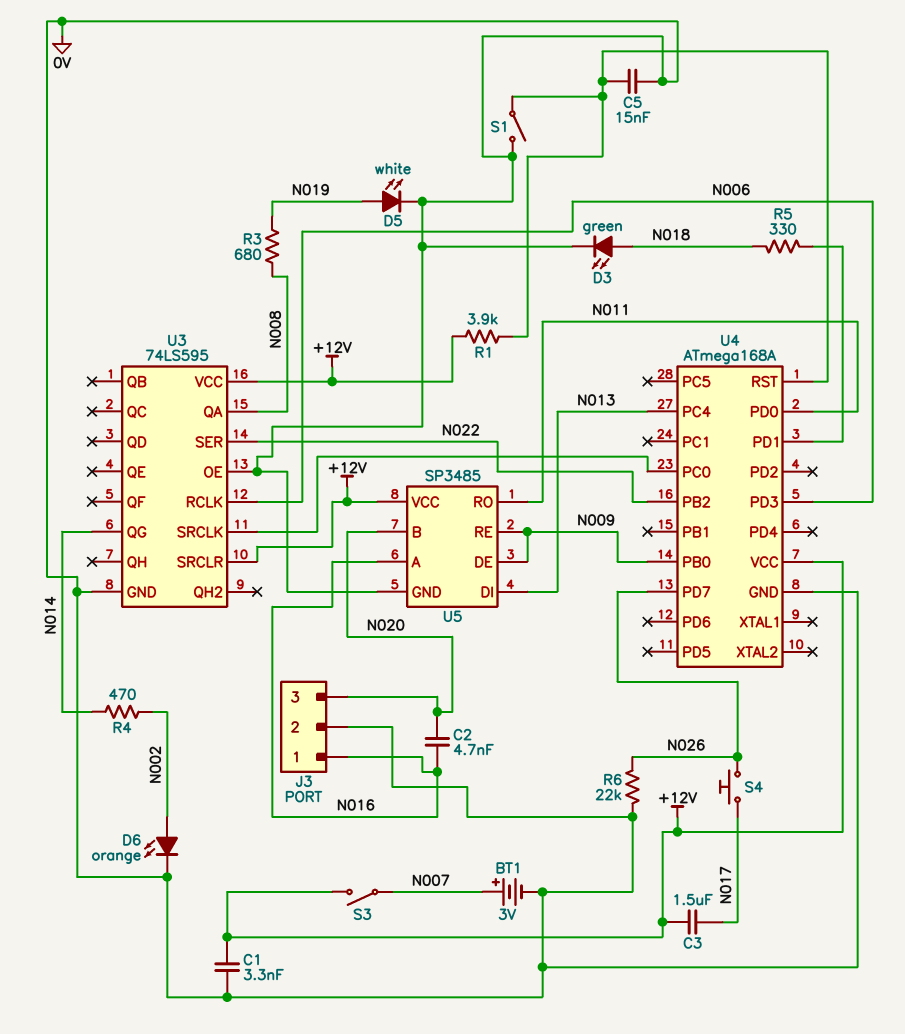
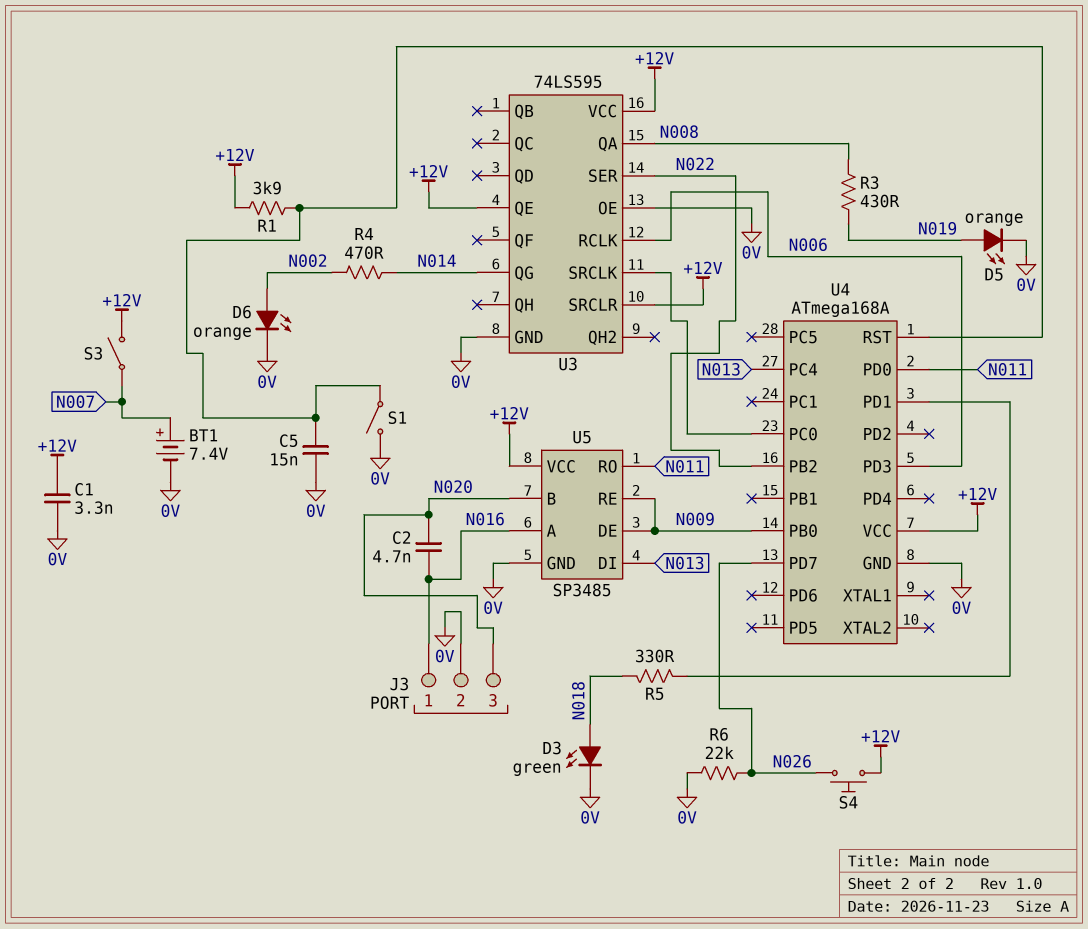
BT1: 3V (plus N007, minus 0V) -> 7.4V (plus N007, minus 0V)
C3: 1.5uF (+12V, N017) -> none
D5: LED white (A N019, K 0V) -> LED orange (A N019, K 0V)
R3: 680 (N008, N019) -> 430 (N008, N019)
S4: button (N017, N026) -> button (+12V, N026)
U3 pin QE: none -> +12V

